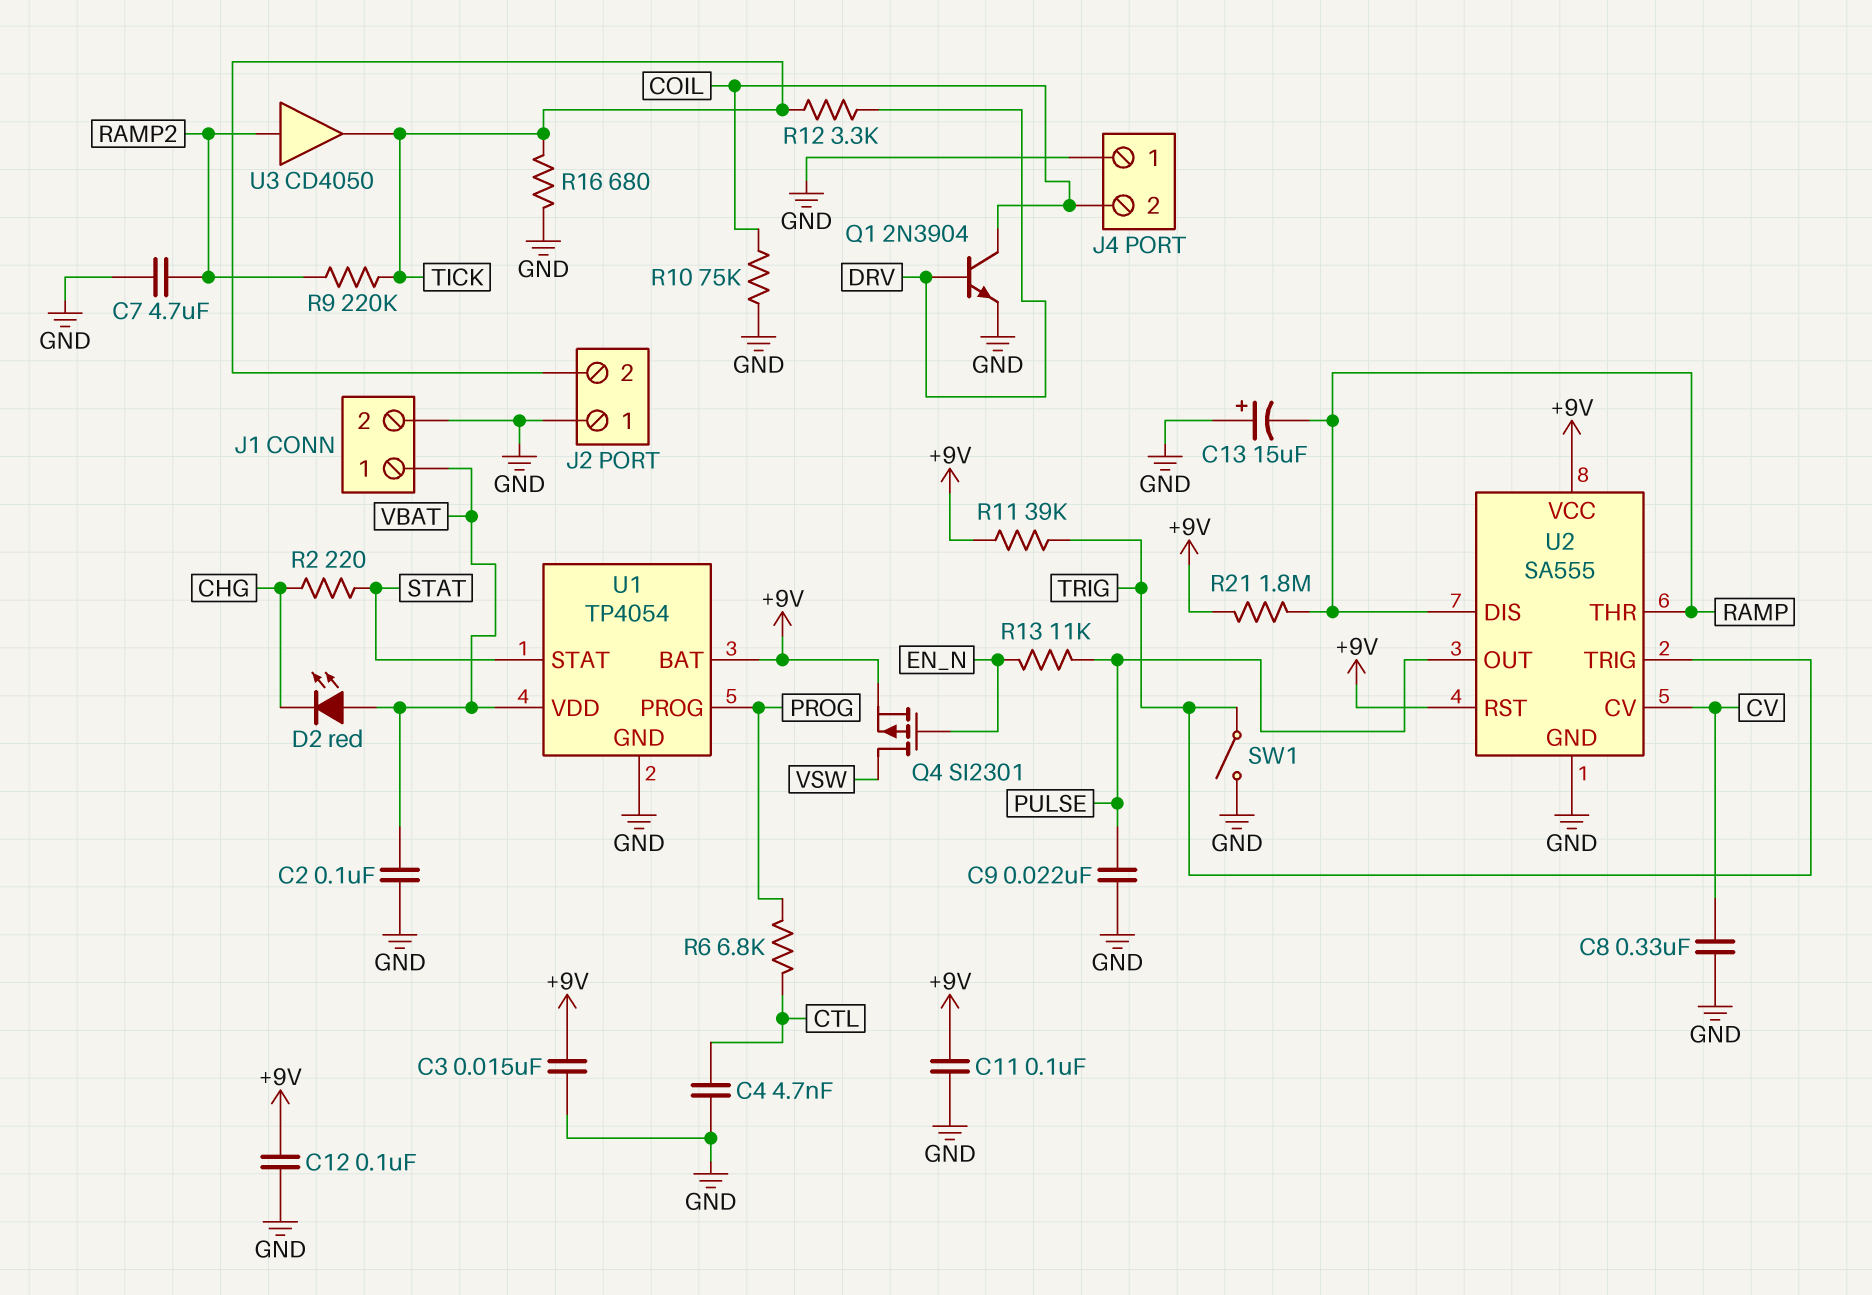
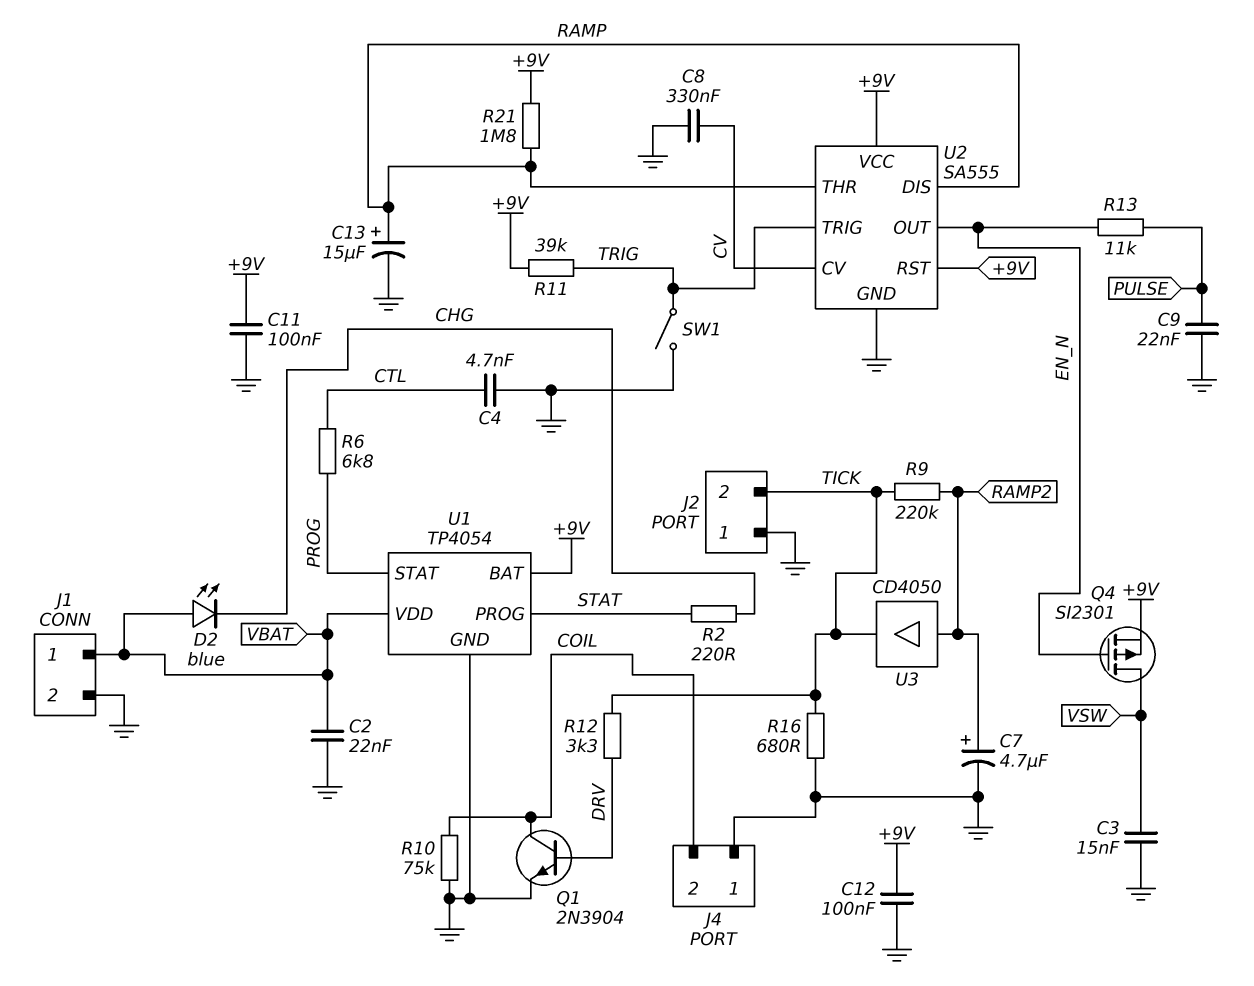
C2: 100nF (GND, VBAT) -> 22nF (GND, VBAT)
C3: 15nF (+9V, GND) -> 15nF (GND, VSW)
C7: 4.7uF (GND, RAMP2) -> 4.7uF (plus RAMP2, minus GND)
C13: 15uF (plus GND, minus RAMP) -> 15uF (plus RAMP, minus GND)
D2: LED red (A VBAT, K CHG) -> LED blue (A VBAT, K CHG)
U1 pin PROG: PROG -> STAT
U1 pin STAT: STAT -> PROG
U2 pin OUT: PULSE -> EN_N

